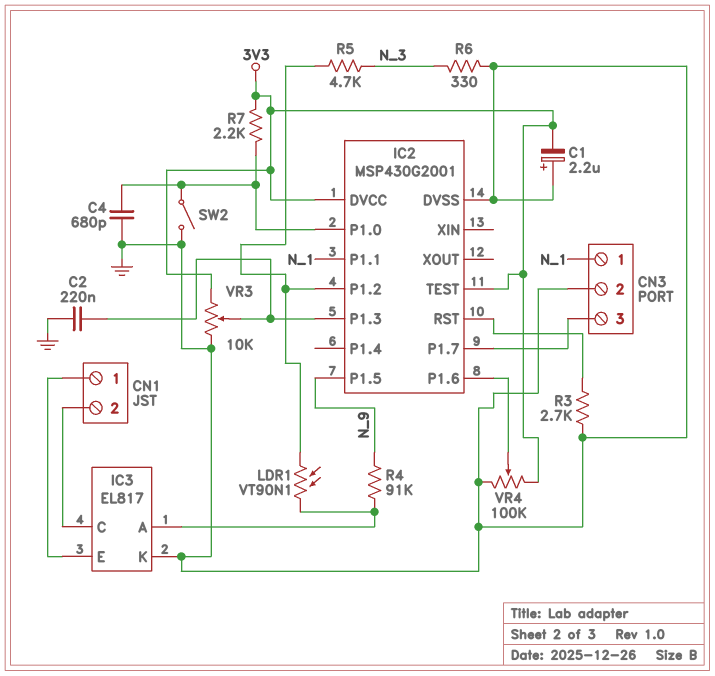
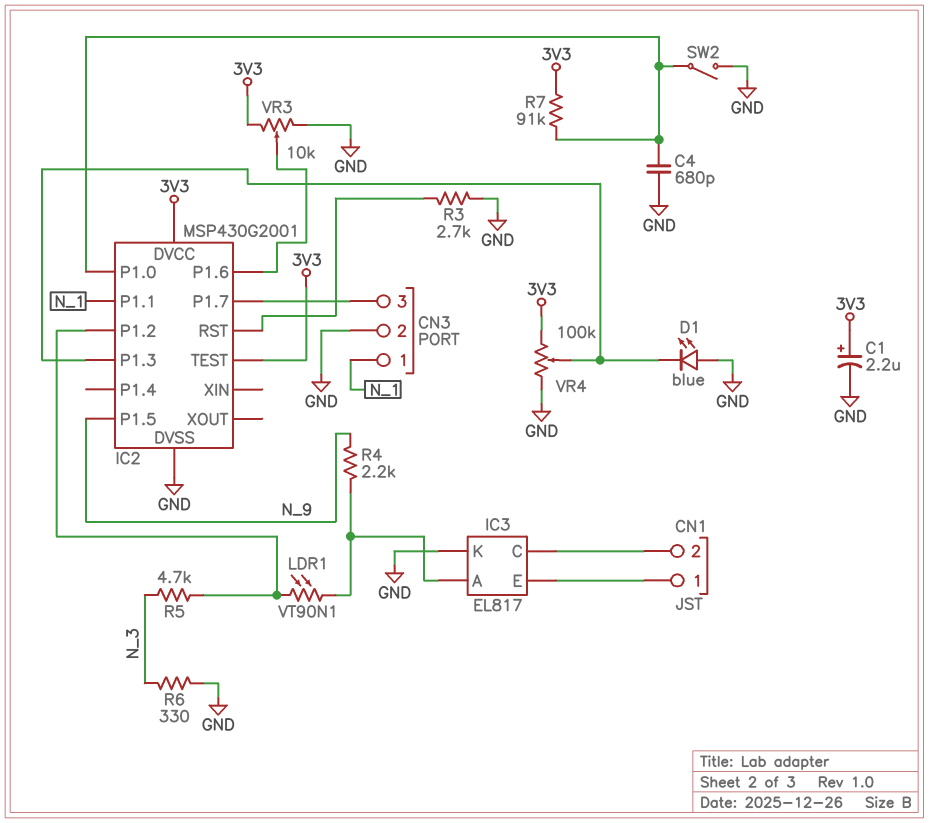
C1: 2.2uF (plus GND, minus 3V3) -> 2.2uF (plus 3V3, minus GND)
C2: 220nF (GND, IC2/P1.3) -> none
D1: none -> LED blue (A GND, K IC2/P1.3)
R4: 91k (IC3/A, N_9) -> 2.2k (IC3/A, N_9)
R7: 2.2k (3V3, IC2/P1.0) -> 91k (3V3, IC2/P1.0)
VR3: 10k (3V3, GND, wiper IC2/P1.3) -> 10k (3V3, GND, wiper IC2/P1.6)
VR4: 100k (3V3, GND, wiper IC2/P1.6) -> 100k (3V3, GND, wiper IC2/P1.3)

